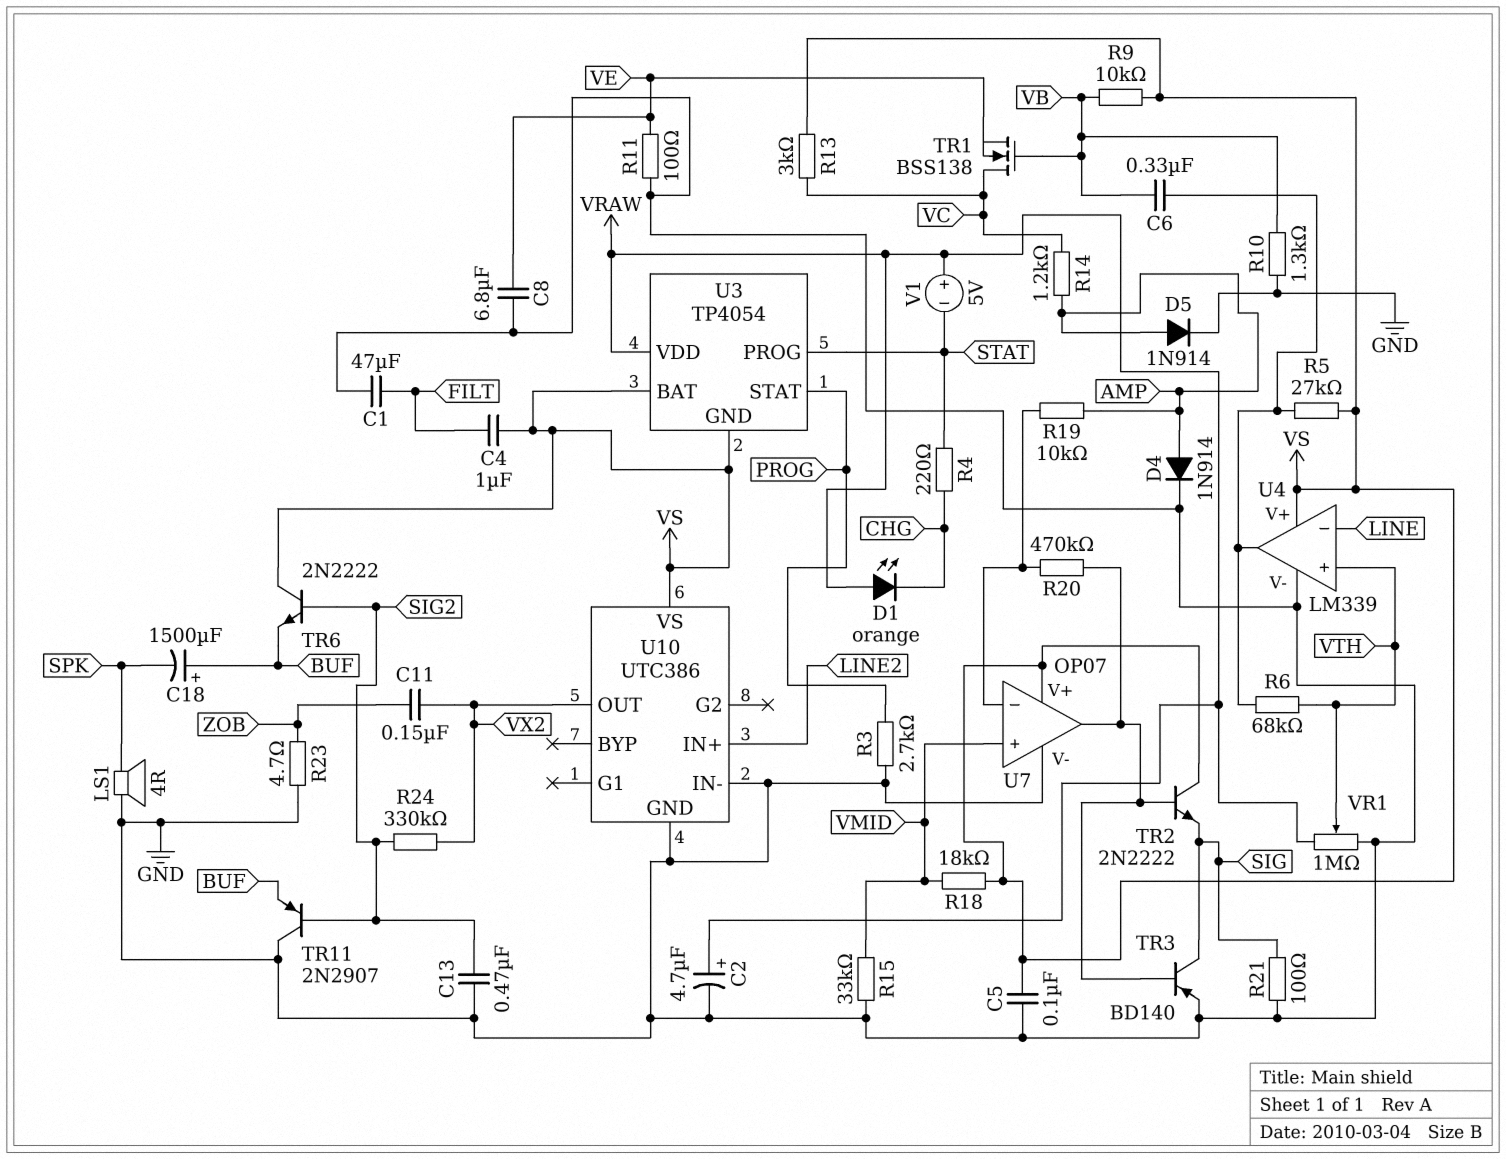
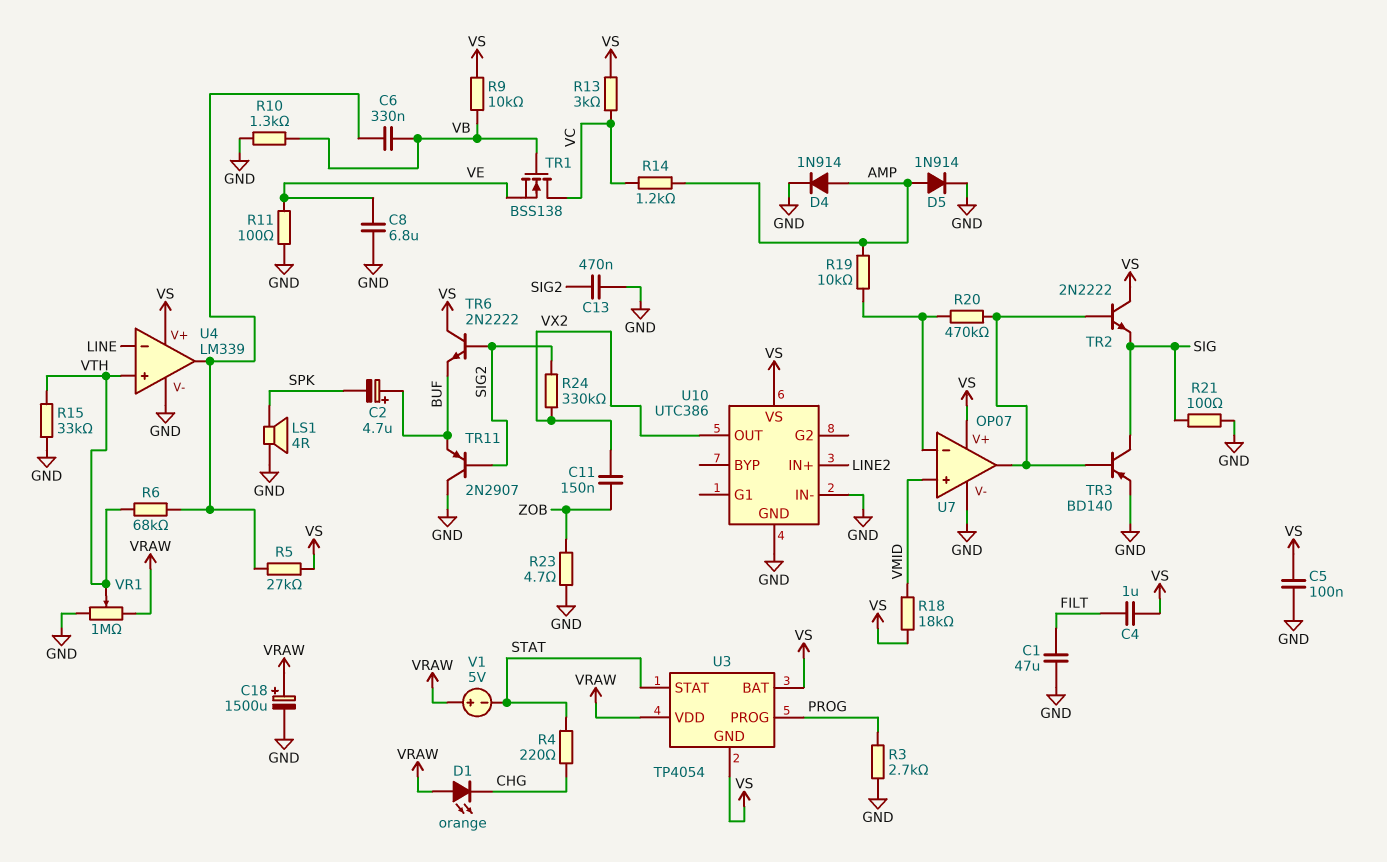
C2: 4.7uF (plus VRAW, minus GND) -> 4.7uF (plus BUF, minus SPK)
C18: 1500uF (plus BUF, minus SPK) -> 1500uF (plus VRAW, minus GND)
R15: 33k (GND, VMID) -> 33k (GND, VTH)
U3 pin PROG: STAT -> PROG
U3 pin STAT: PROG -> STAT

